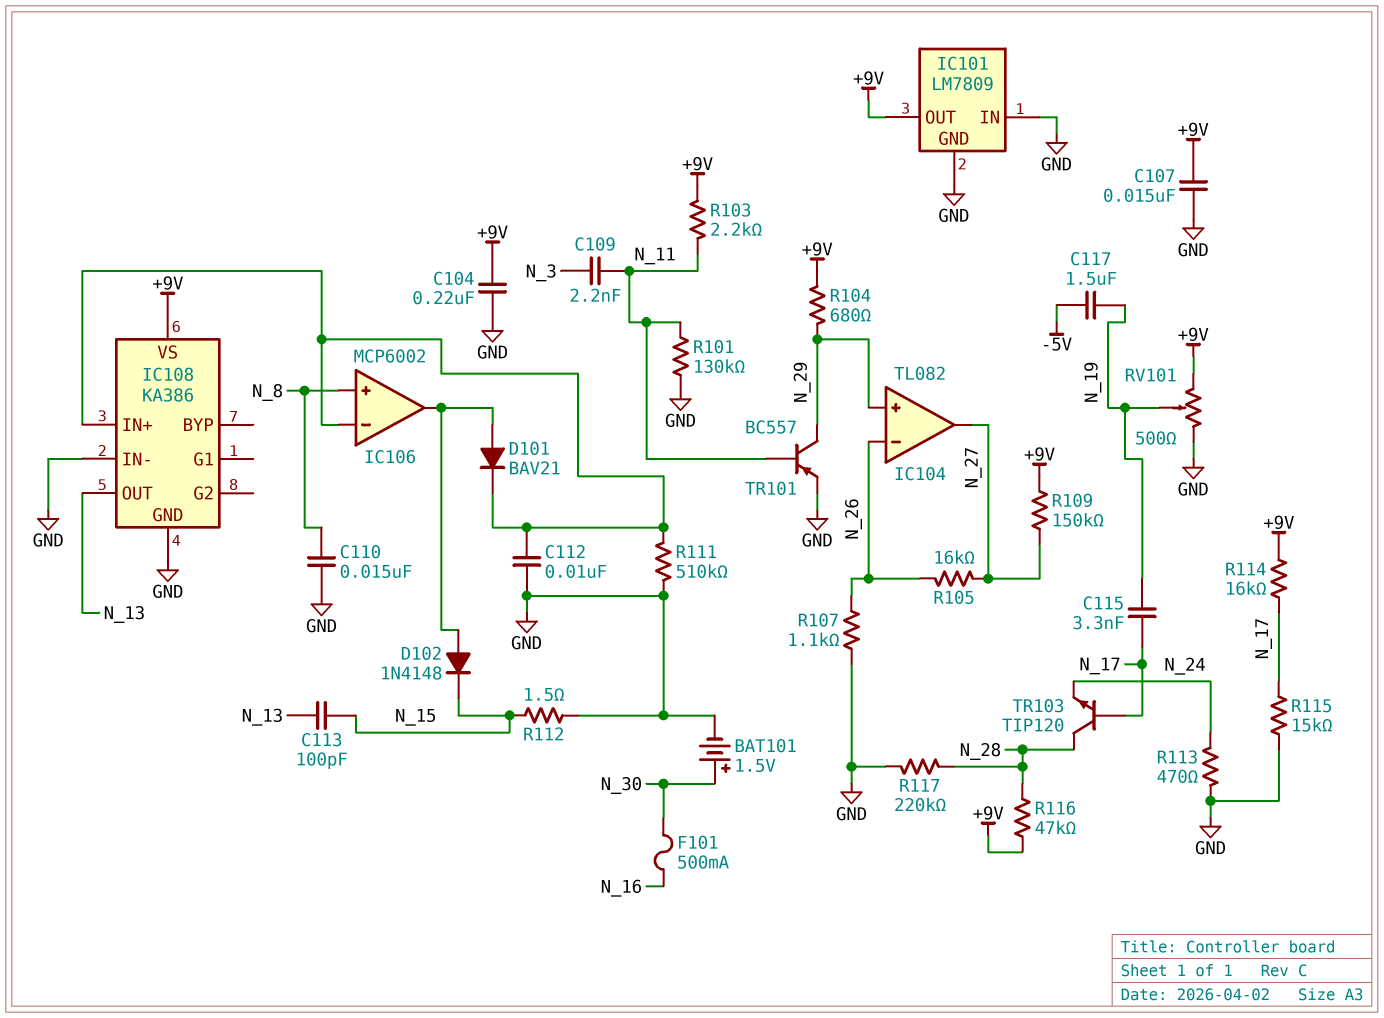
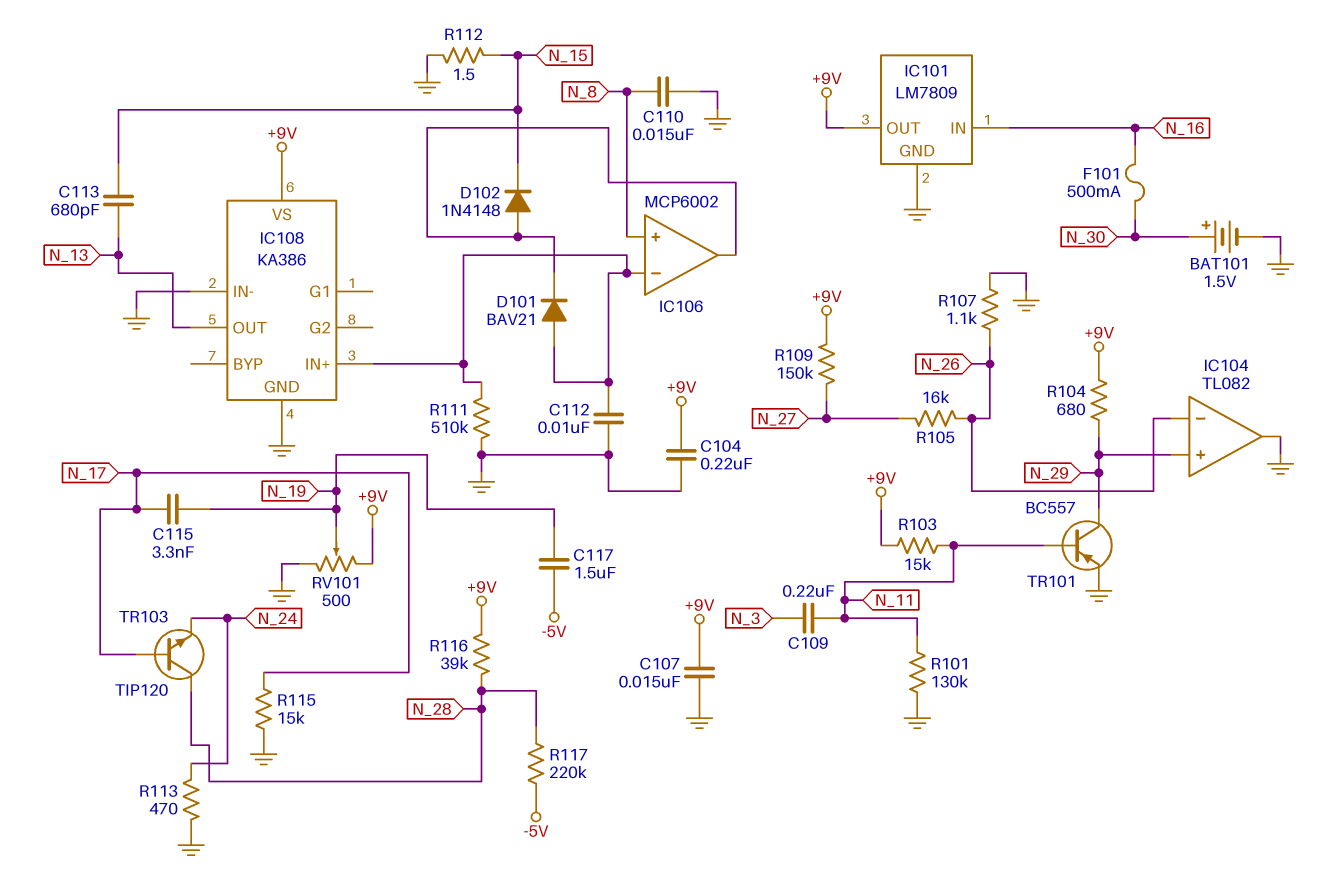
C109: 2.2nF (N_3, N_11) -> 220nF (N_3, N_11)
C113: 100pF (N_13, N_15) -> 680pF (N_13, N_15)
D101: diode BAV21 (A IC106/out, K IC106/in-) -> diode BAV21 (A IC106/in-, K IC106/out)
IC101 pin IN: GND -> N_16
IC104 pin out: N_27 -> GND
R103: 2.2k (+9V, N_11) -> 15k (+9V, N_11)
R114: 16k (+9V, N_17) -> none
R116: 47k (+9V, N_28) -> 39k (+9V, N_28)
R117: 220k (GND, N_28) -> 220k (-5V, N_28)

